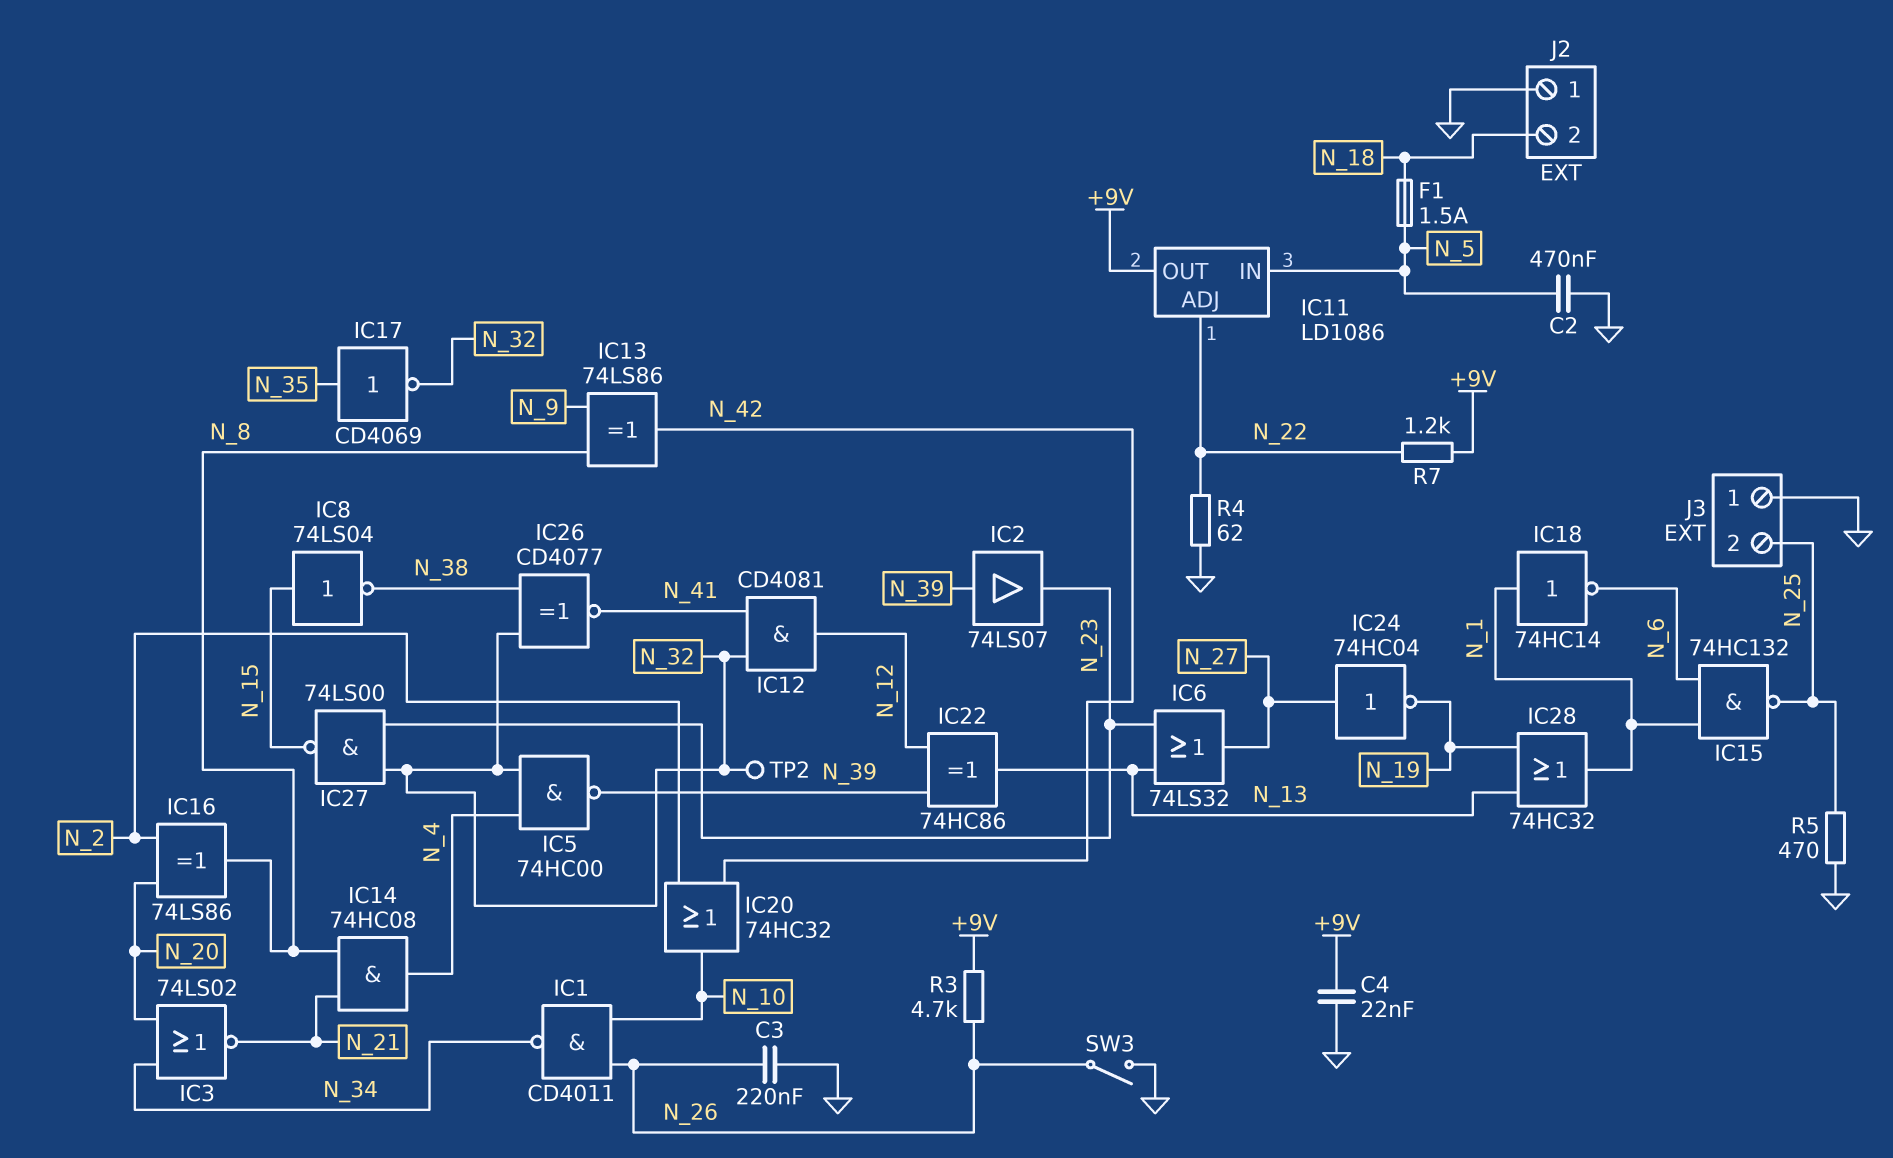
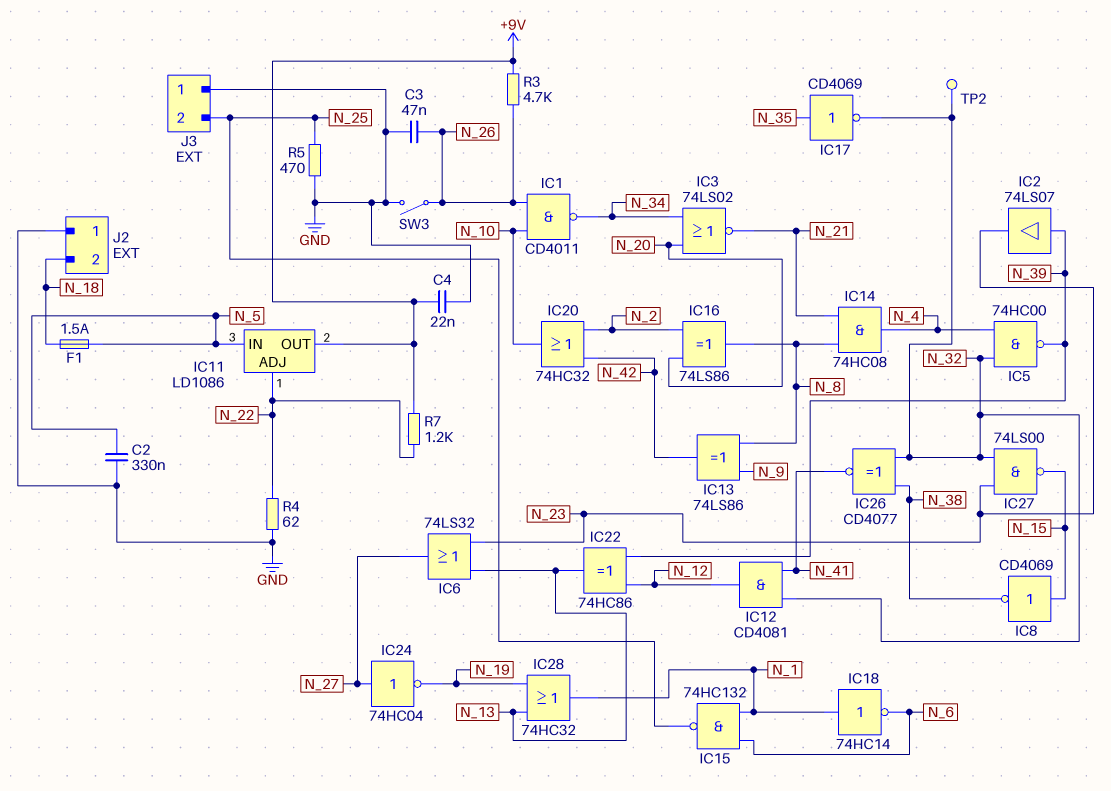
C2: 470nF (GND, N_5) -> 330nF (GND, N_5)
C3: 220nF (GND, N_26) -> 47nF (GND, N_26)
IC8: NOT 74LS04 (in N_15, out N_38) -> NOT CD4069 (in N_15, out N_38)

